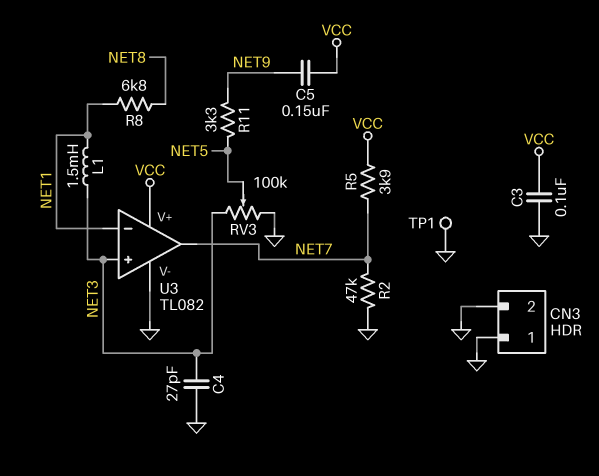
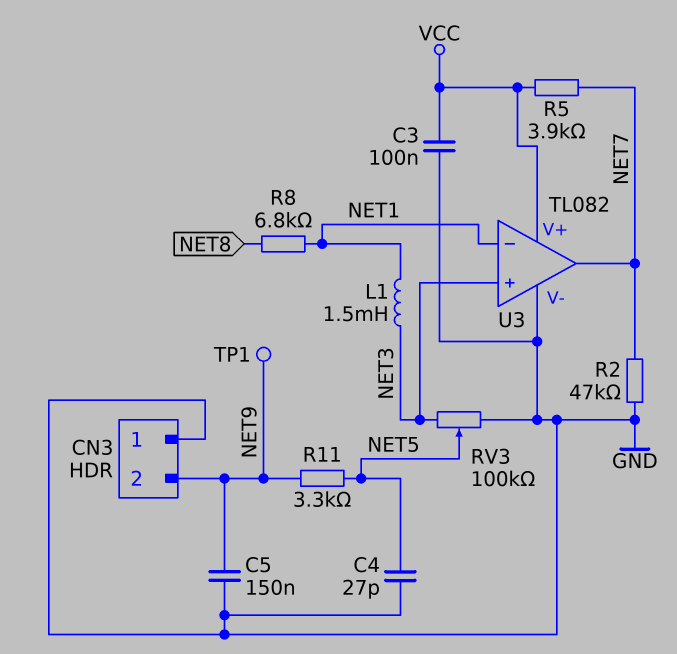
C4: 27pF (GND, NET3) -> 27pF (GND, NET5)
C5: 150nF (NET9, VCC) -> 150nF (GND, NET9)
CN3 pin 2: GND -> NET9
TP1: test point (GND) -> test point (NET9)

